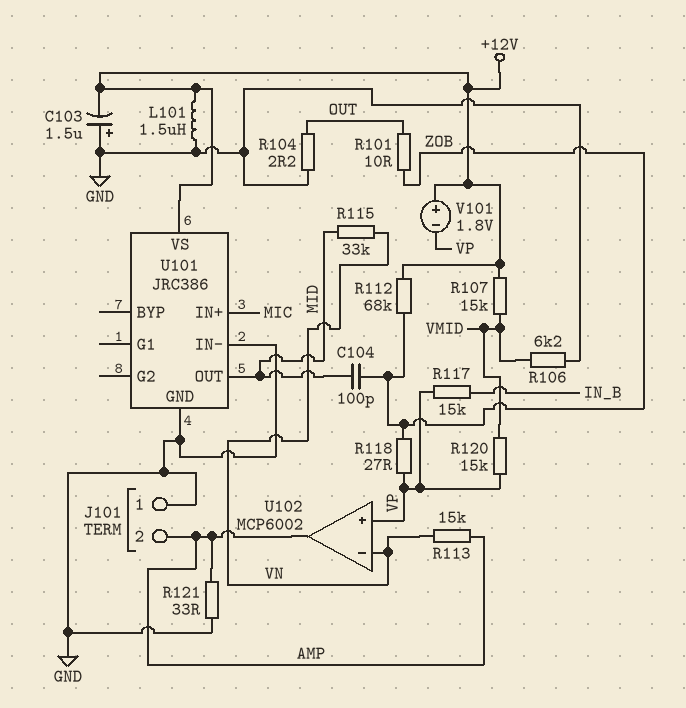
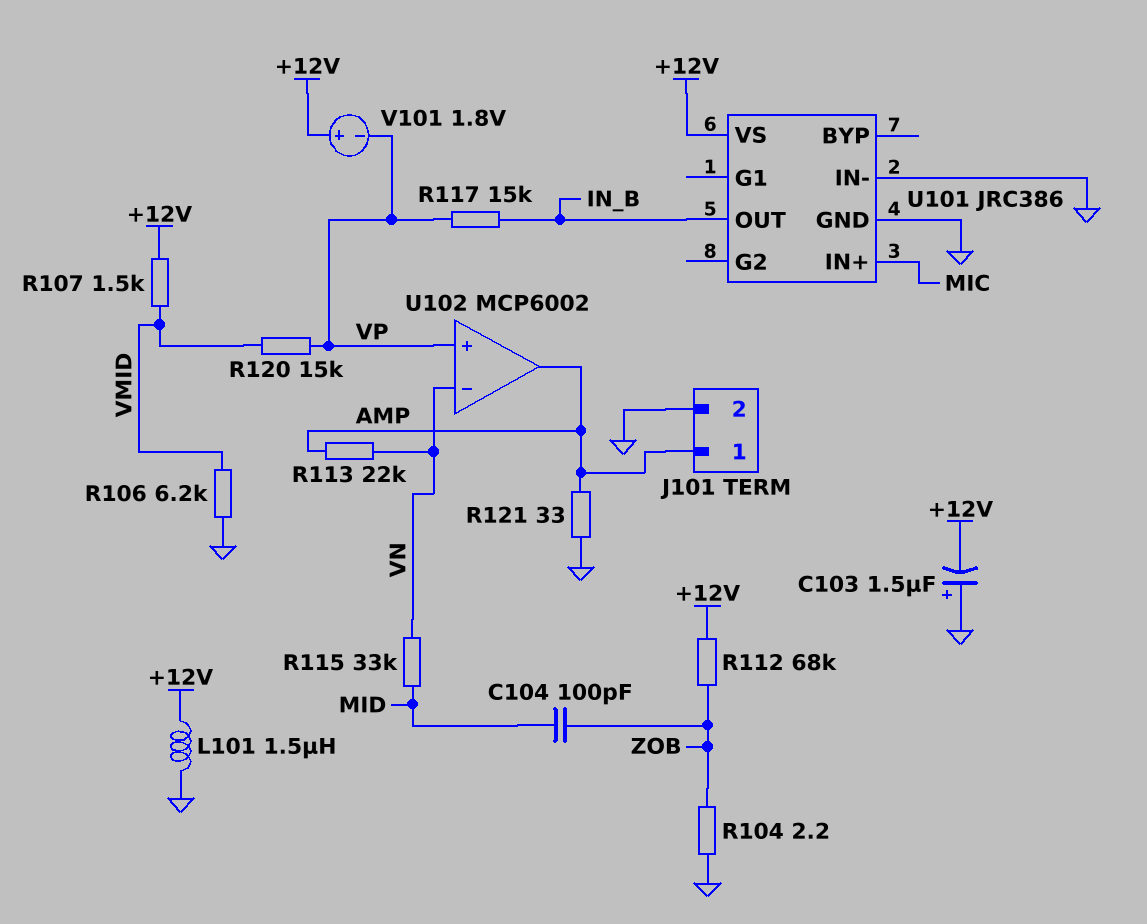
J101 pin 1: GND -> AMP
J101 pin 2: AMP -> GND
R101: 10 (OUT, ZOB) -> none
R104: 2.2 (GND, OUT) -> 2.2 (GND, ZOB)
R107: 15k (+12V, VMID) -> 1.5k (+12V, VMID)
R113: 15k (AMP, VN) -> 22k (AMP, VN)
R118: 27 (VP, ZOB) -> none
U101 pin OUT: MID -> IN_B

